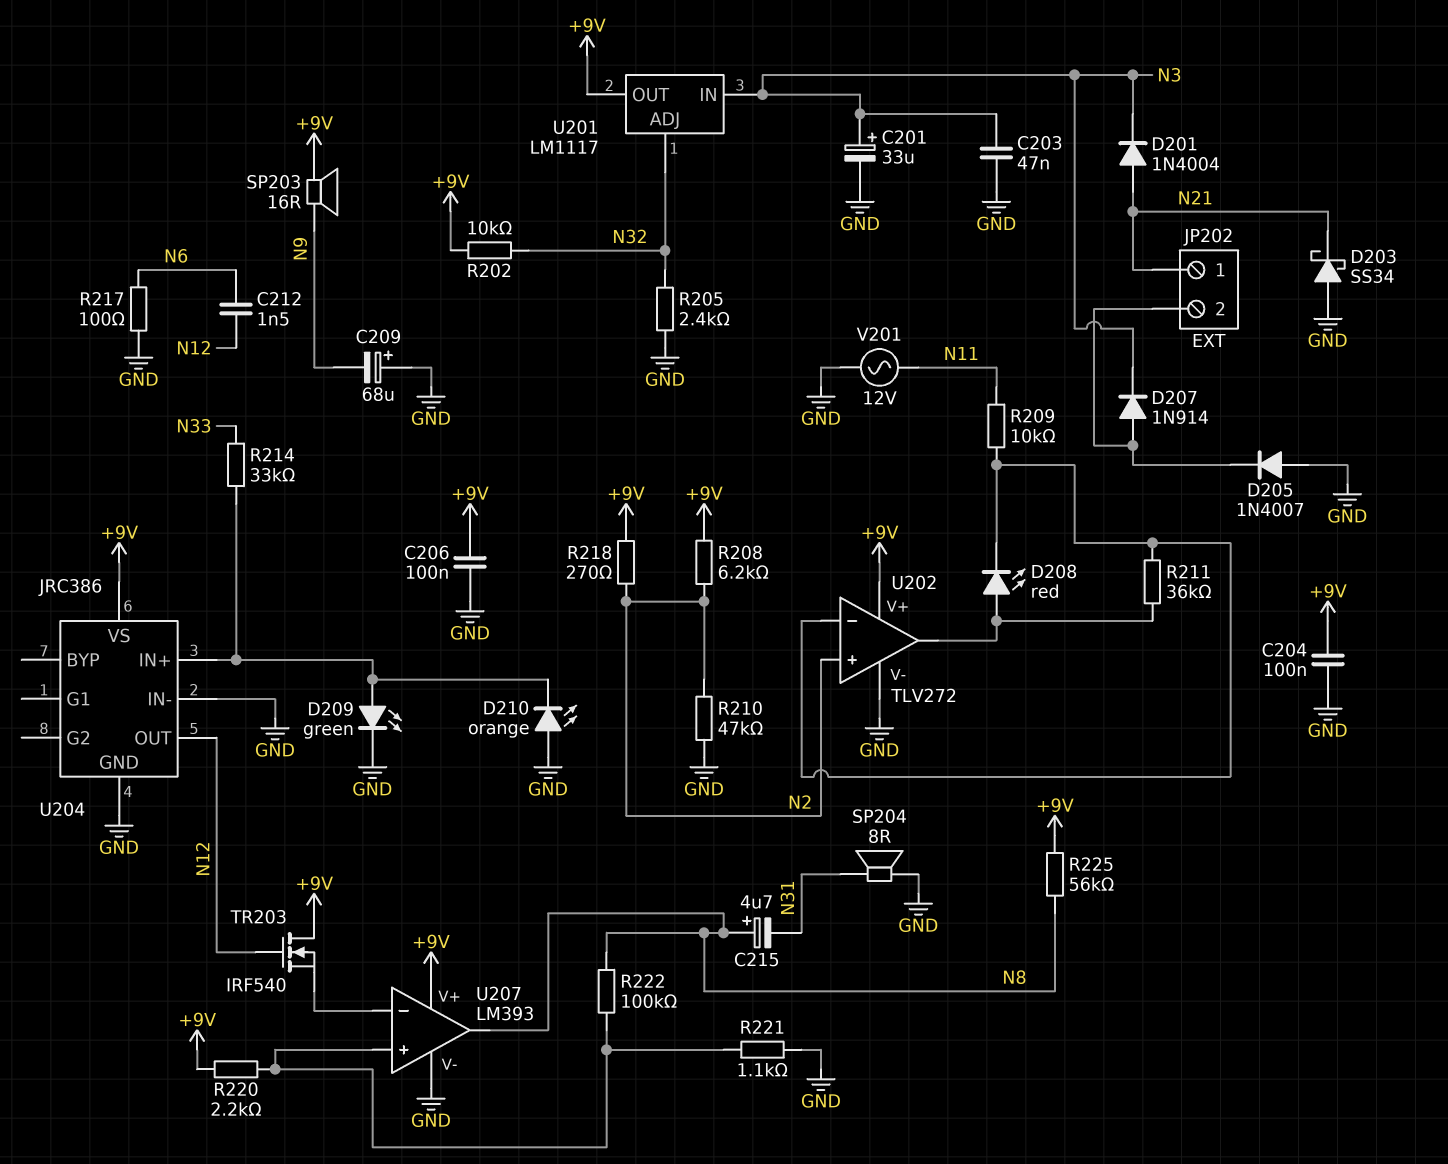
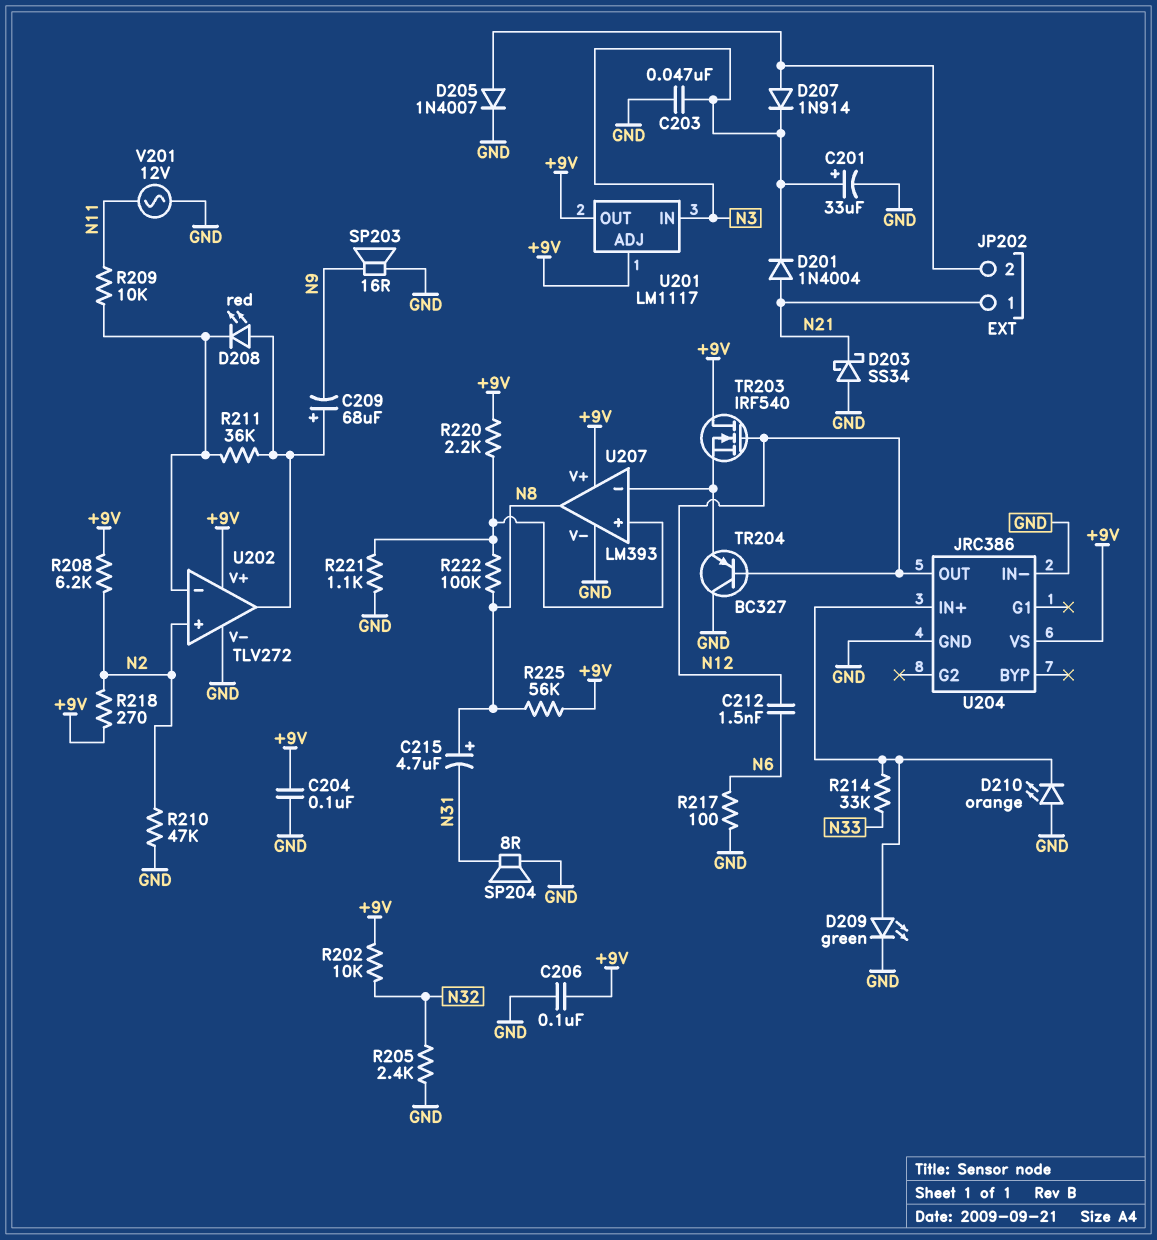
C209: 68uF (plus GND, minus N9) -> 68uF (plus U202/out, minus N9)
D205: diode 1N4007 (A GND, K JP202/2) -> diode 1N4007 (A JP202/2, K GND)
SP203: speaker 16R (+9V, N9) -> speaker 16R (GND, N9)
TR204: none -> PNP BC327 (B N12, C GND, E U207/in-)
U201 pin ADJ: N32 -> +9V

